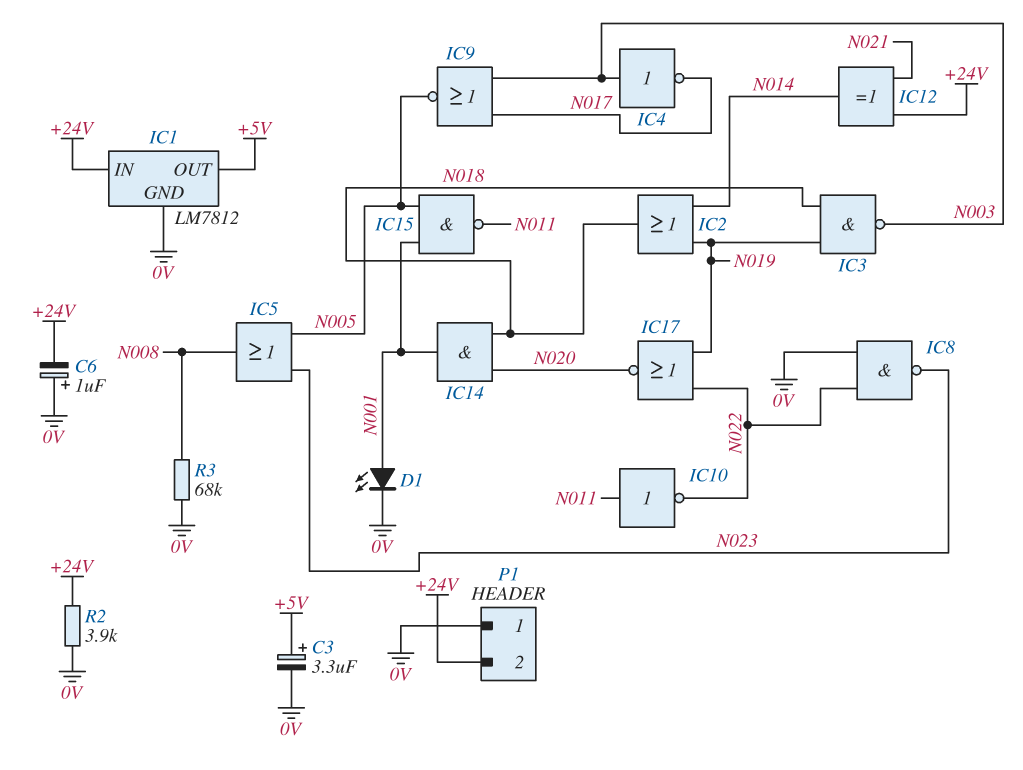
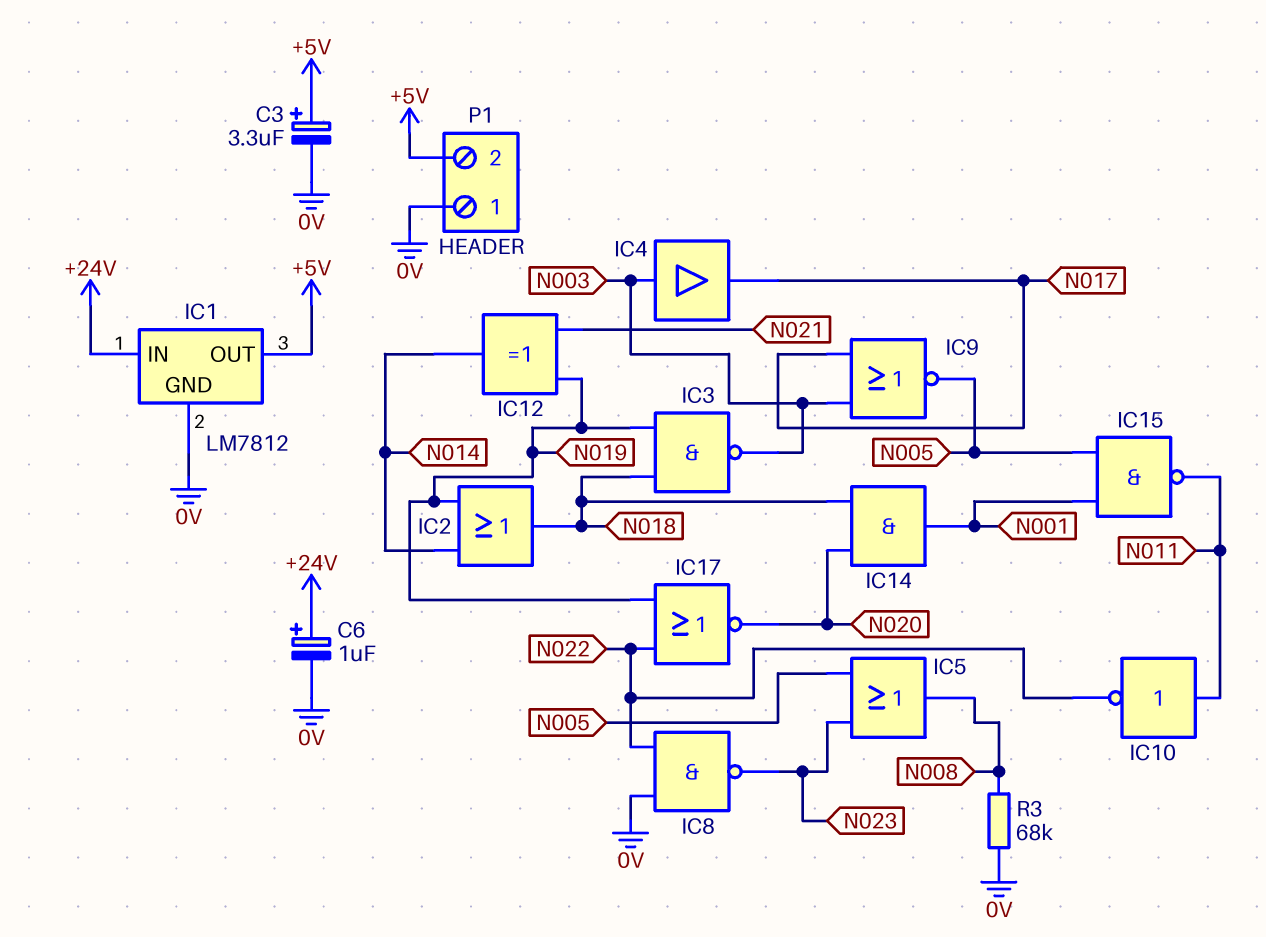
C6: 1uF (plus 0V, minus +24V) -> 1uF (plus +24V, minus 0V)
D1: LED (A N001, K 0V) -> none
IC4: NOT (in N003, out N017) -> buffer (in N003, out N017)
IC12: XOR (in +24V, in N021, out N014) -> XOR (in N019, in N021, out N014)
P1 pin 2: +24V -> +5V
R2: 3.9k (+24V, 0V) -> none

